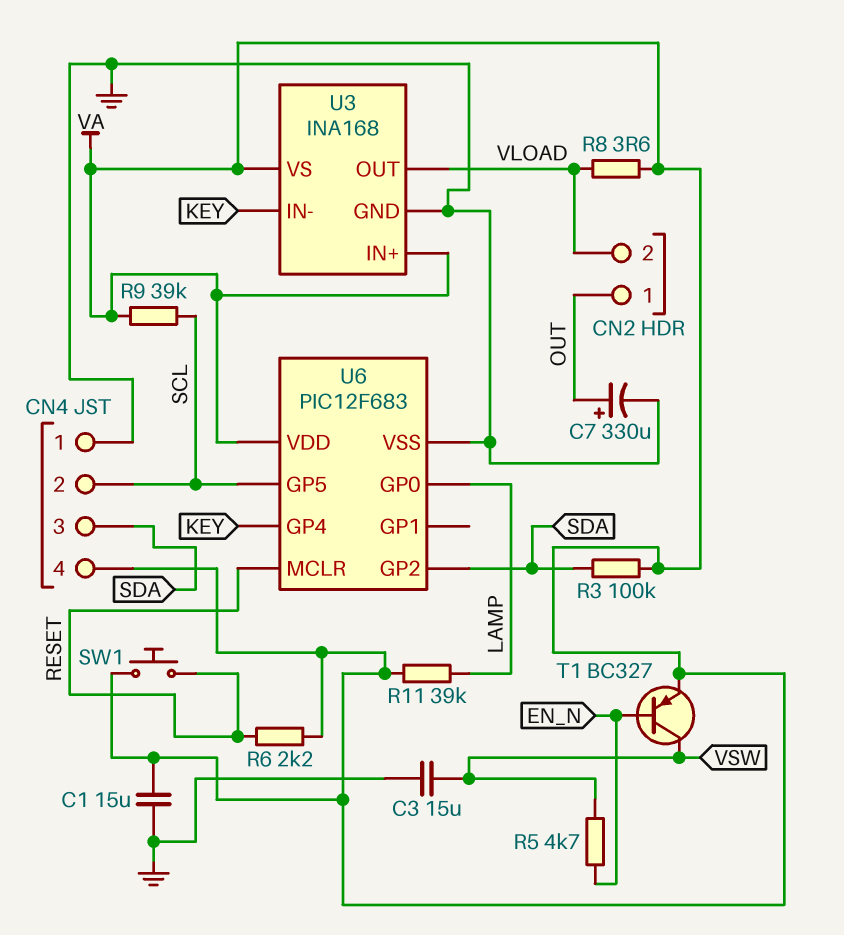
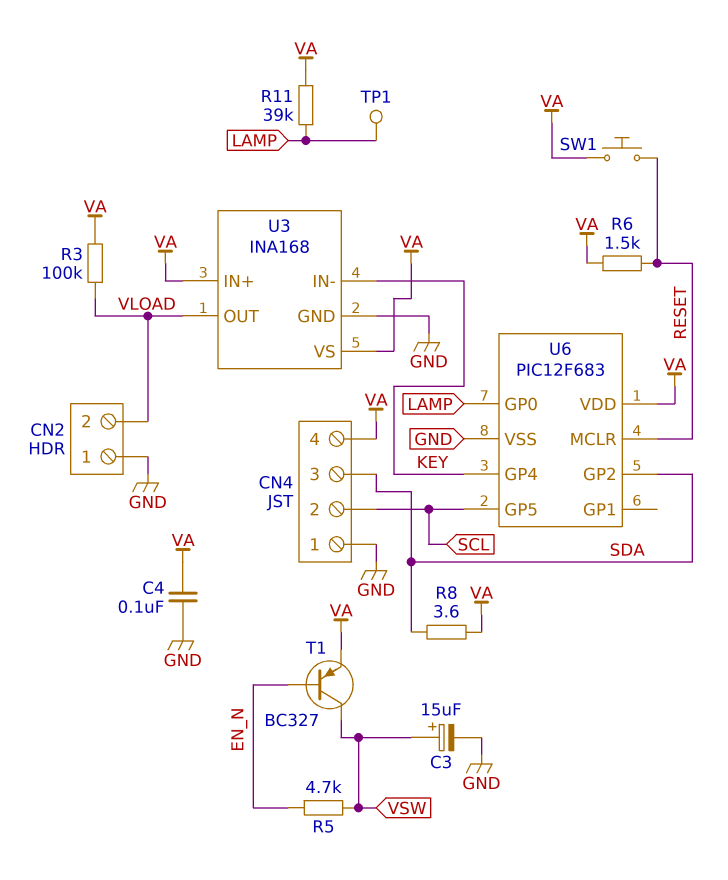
C1: 15uF (GND, VA) -> none
C3: 15uF (GND, VSW) -> 15uF (plus VSW, minus GND)
C4: none -> 100nF (GND, VA)
C7: 330uF (plus OUT, minus GND) -> none
CN2 pin 1: OUT -> GND
R3: 100k (SDA, VA) -> 100k (VA, VLOAD)
R6: 2.2k (RESET, VA) -> 1.5k (RESET, VA)
R8: 3.6 (VA, VLOAD) -> 3.6 (SDA, VA)
R9: 39k (SCL, VA) -> none
TP1: none -> test point (LAMP)

